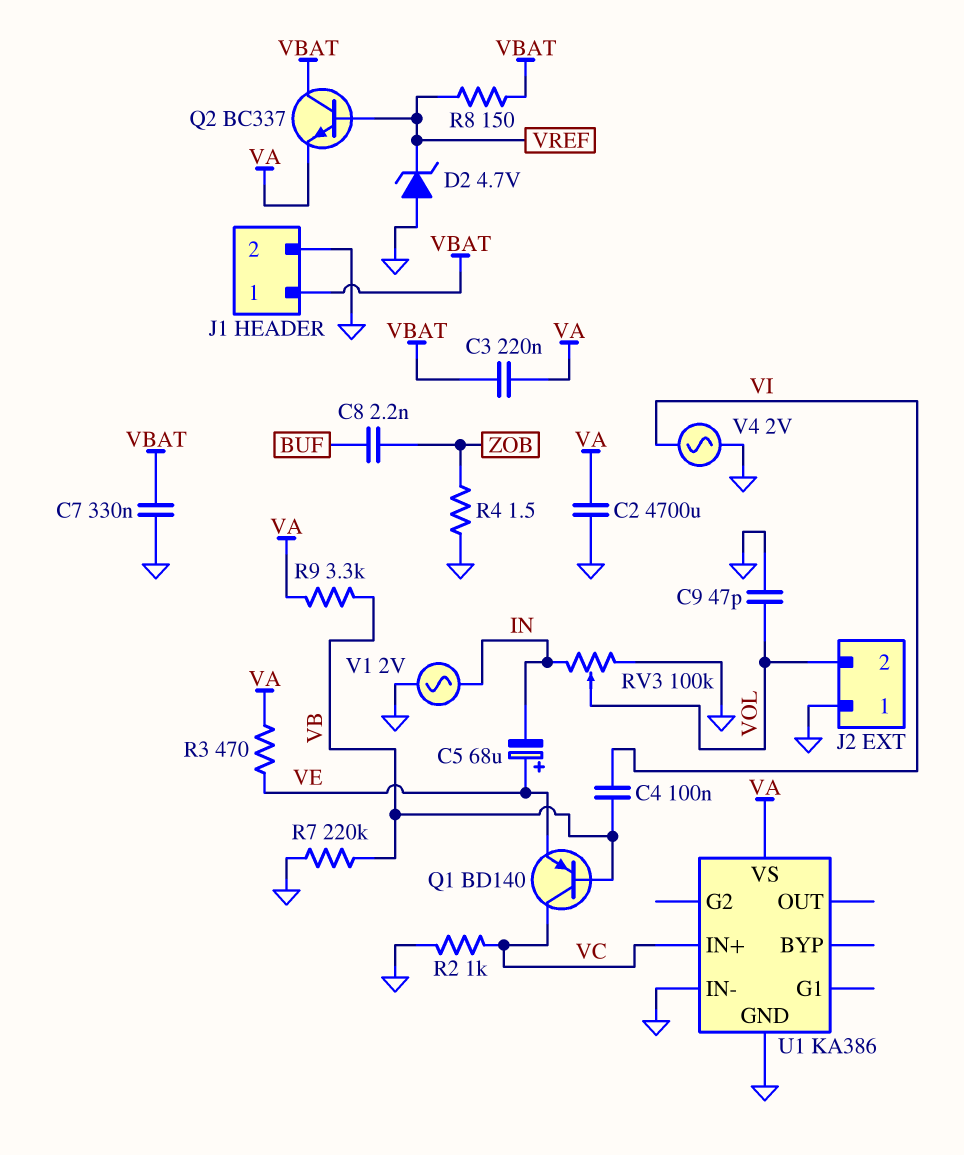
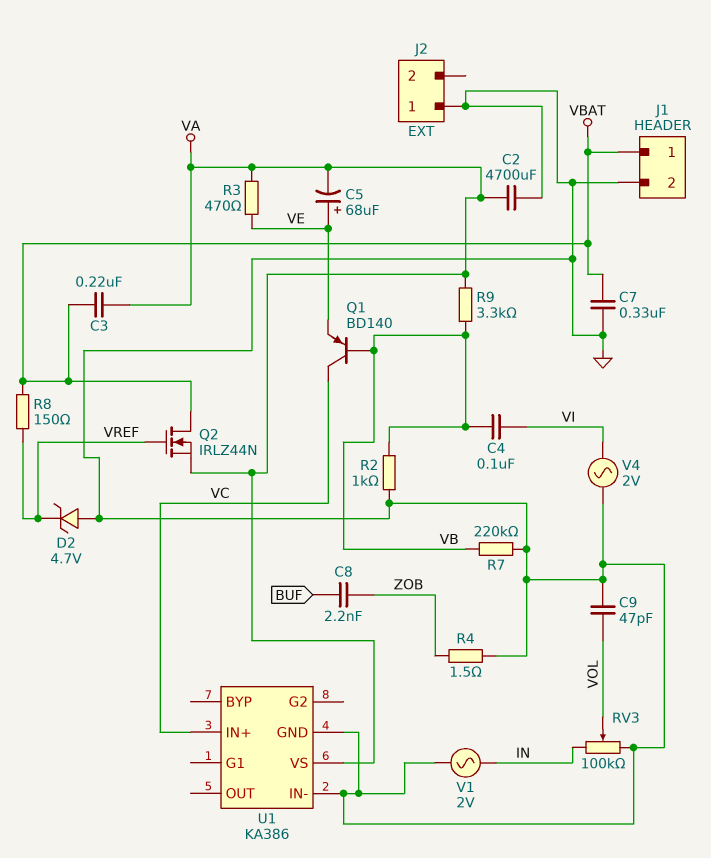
C5: 68uF (plus VE, minus IN) -> 68uF (plus VE, minus VA)
J2 pin 2: VOL -> none
Q2: NPN BC337 (B VREF, C VBAT, E VA) -> NMOS IRLZ44N (G VREF, D VBAT, S VA)
R2: 1k (GND, VC) -> 1k (GND, VB)

